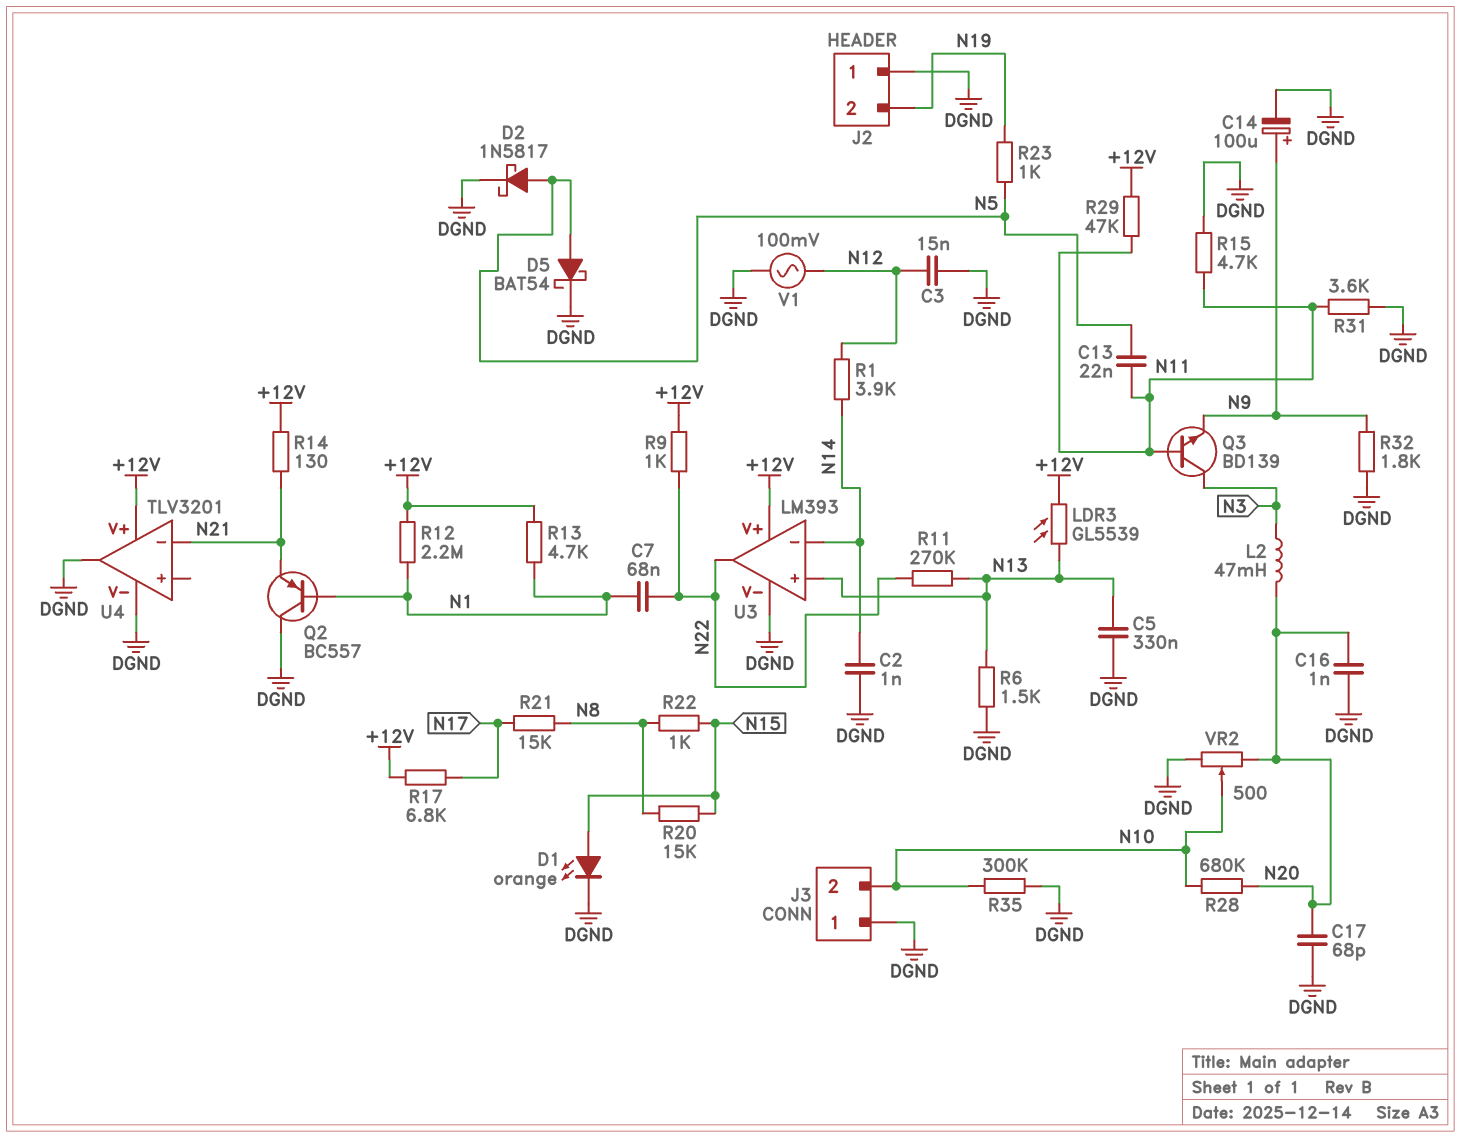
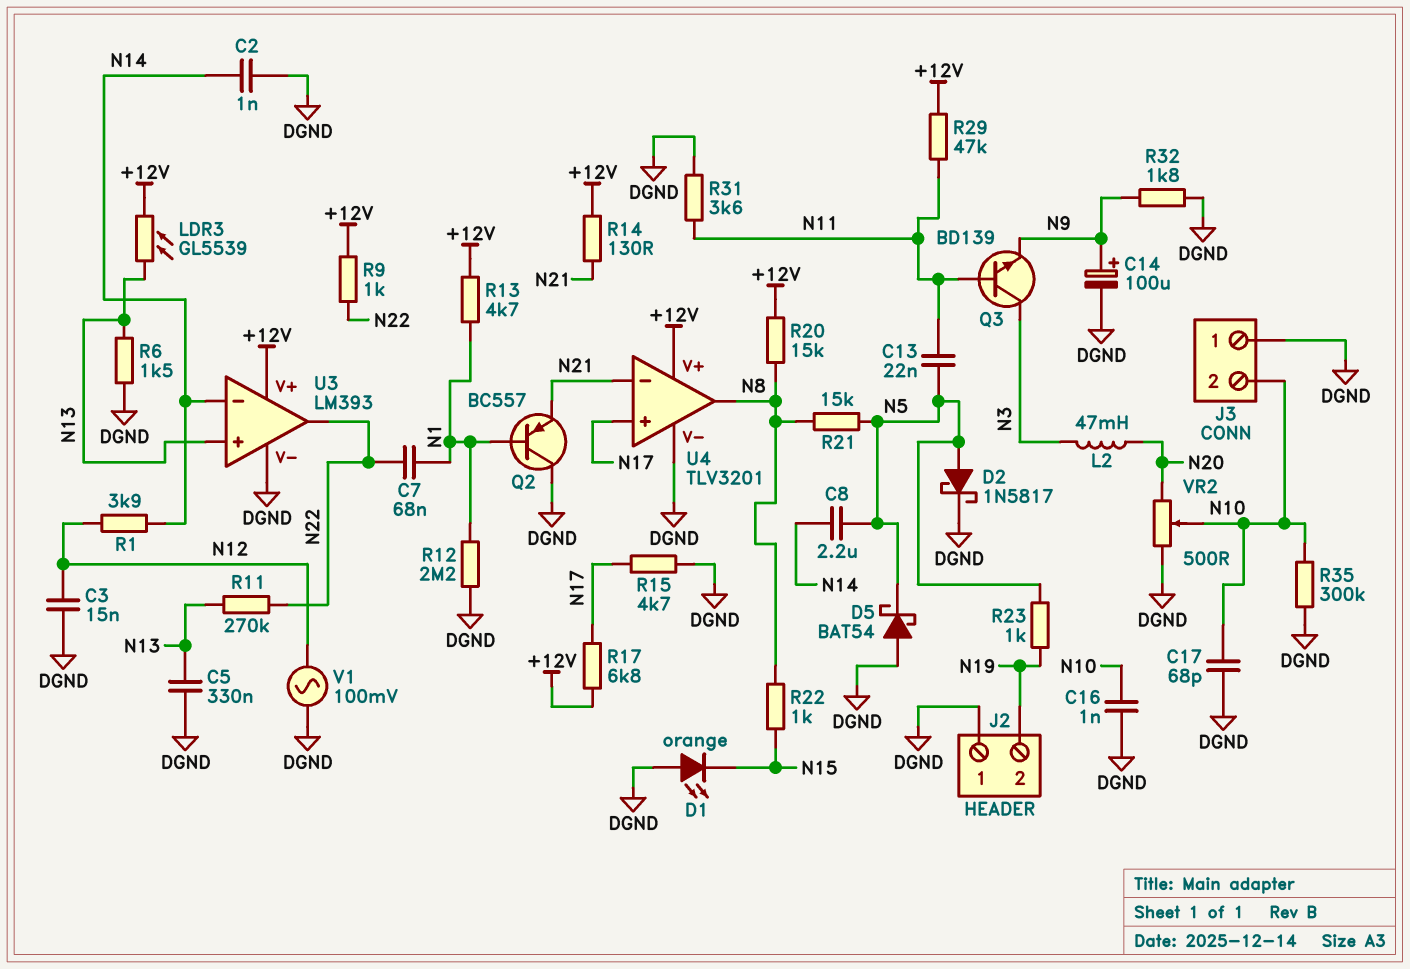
C8: none -> 2.2uF (N5, N14)
C16: 1nF (DGND, N20) -> 1nF (DGND, N10)
C17: 68pF (DGND, N20) -> 68pF (DGND, N10)
D1: LED orange (A N15, K DGND) -> LED orange (A DGND, K N15)
D5: schottky BAT54 (A N5, K DGND) -> schottky BAT54 (A DGND, K N5)
R12: 2.2M (+12V, N1) -> 2.2M (DGND, N1)
R15: 4.7k (DGND, N11) -> 4.7k (DGND, N17)
R20: 15k (N8, N15) -> 15k (+12V, N8)
R21: 15k (N8, N17) -> 15k (N5, N8)
R28: 680k (N10, N20) -> none
U4 pin in+: none -> N17
U4 pin out: DGND -> N8

